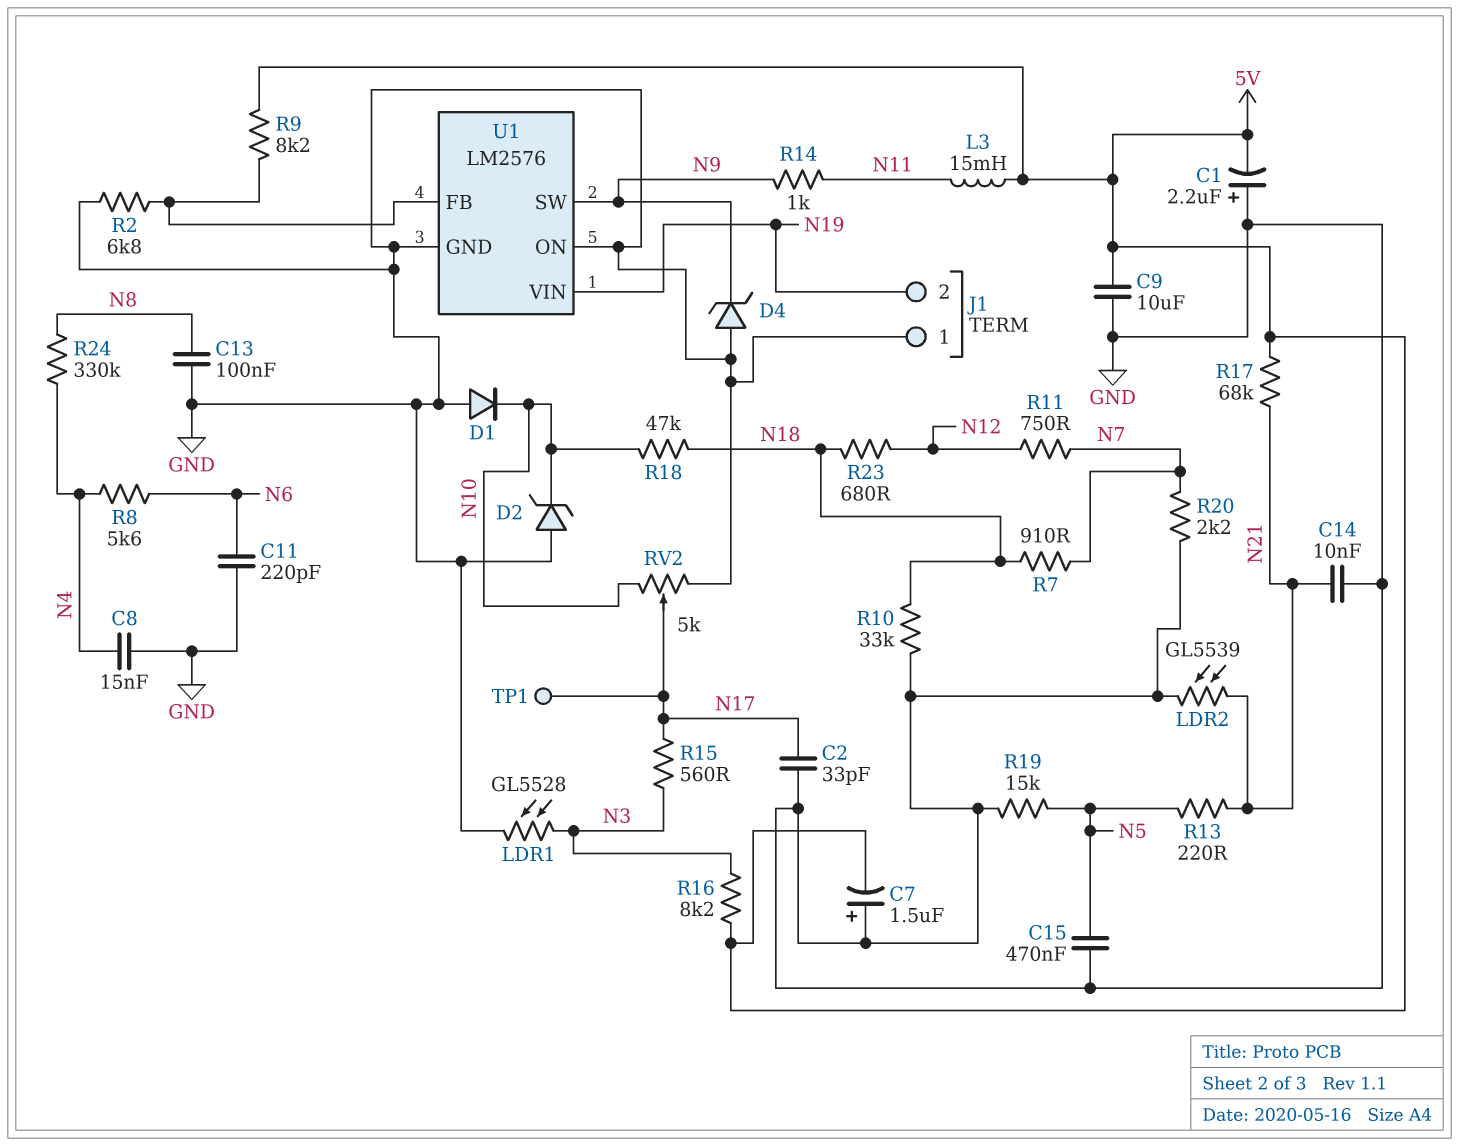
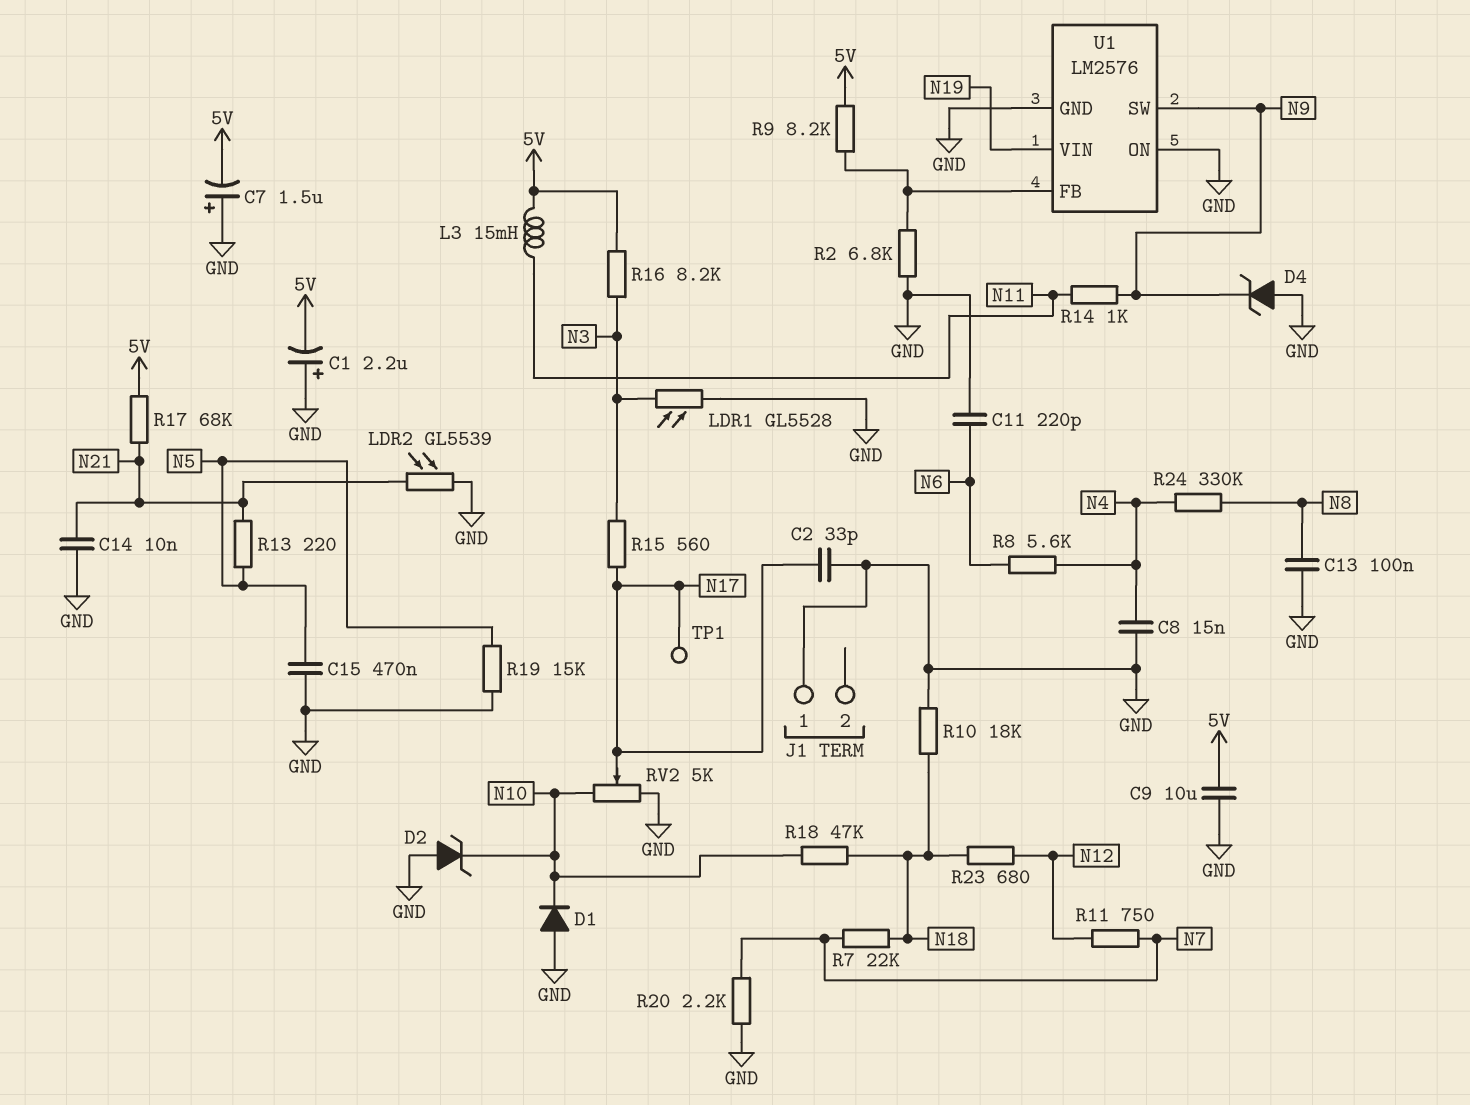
J1 pin 2: N19 -> none
R7: 910 (N7, N18) -> 22k (N7, N18)
R10: 33k (GND, N18) -> 18k (GND, N18)

